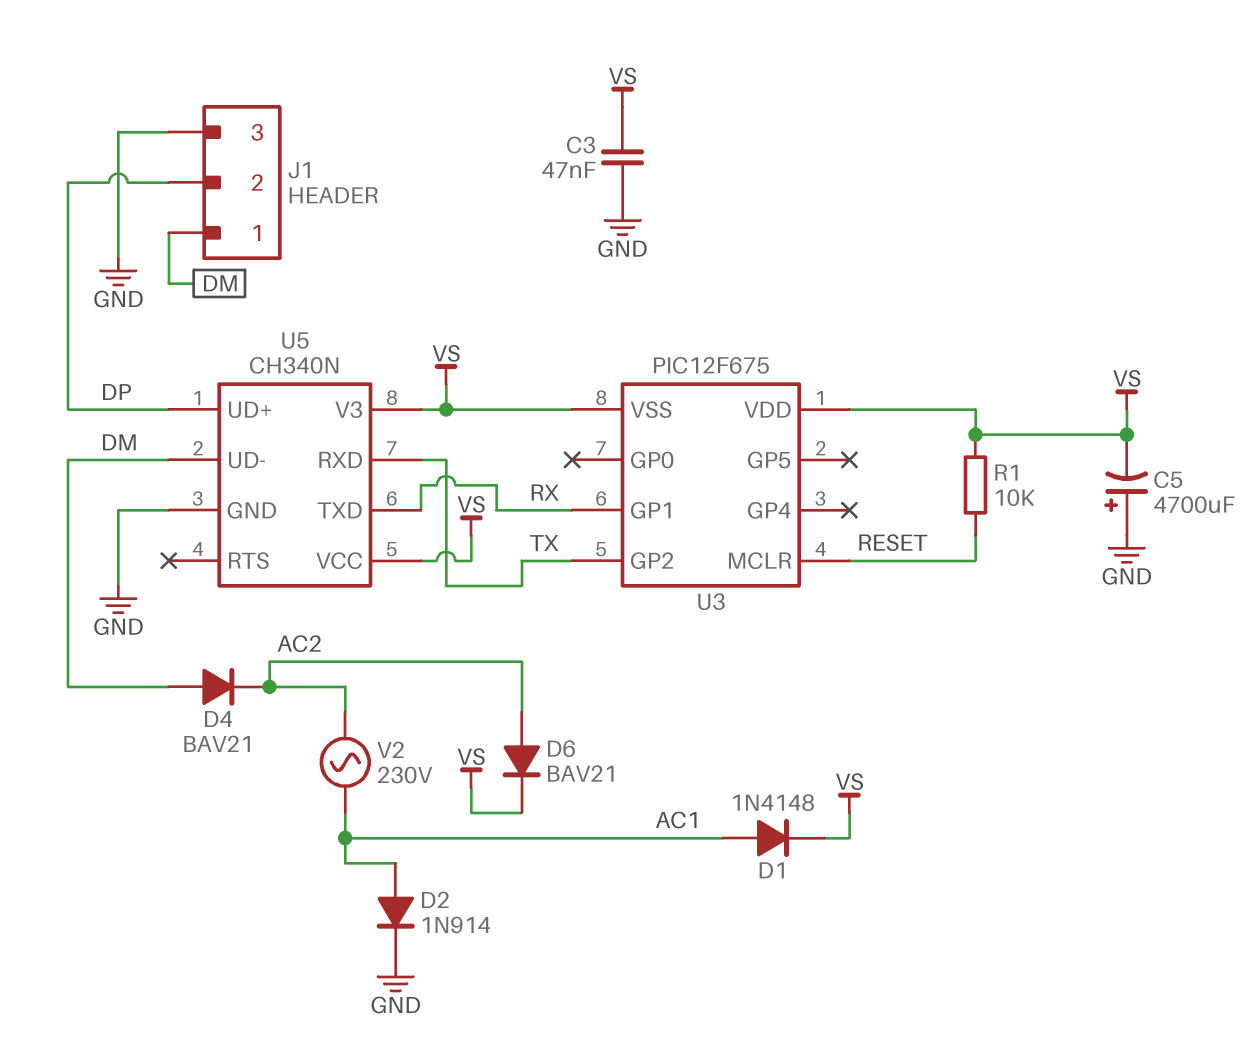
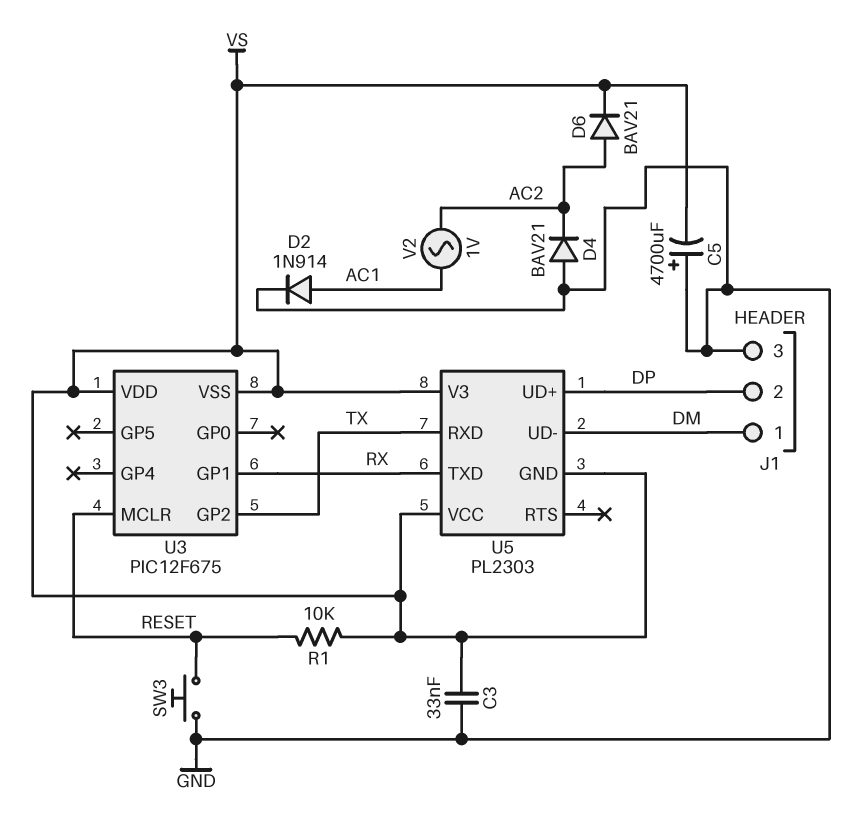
C3: 47nF (GND, VS) -> 33nF (GND, VS)
D1: diode 1N4148 (A AC1, K VS) -> none
D4: diode BAV21 (A DM, K AC2) -> diode BAV21 (A GND, K AC2)
SW3: none -> button (GND, RESET)
U5: CH340N -> PL2303
U5 pin GND: GND -> VS
V2: AC 230V (AC1, AC2) -> AC 1V (AC1, AC2)

